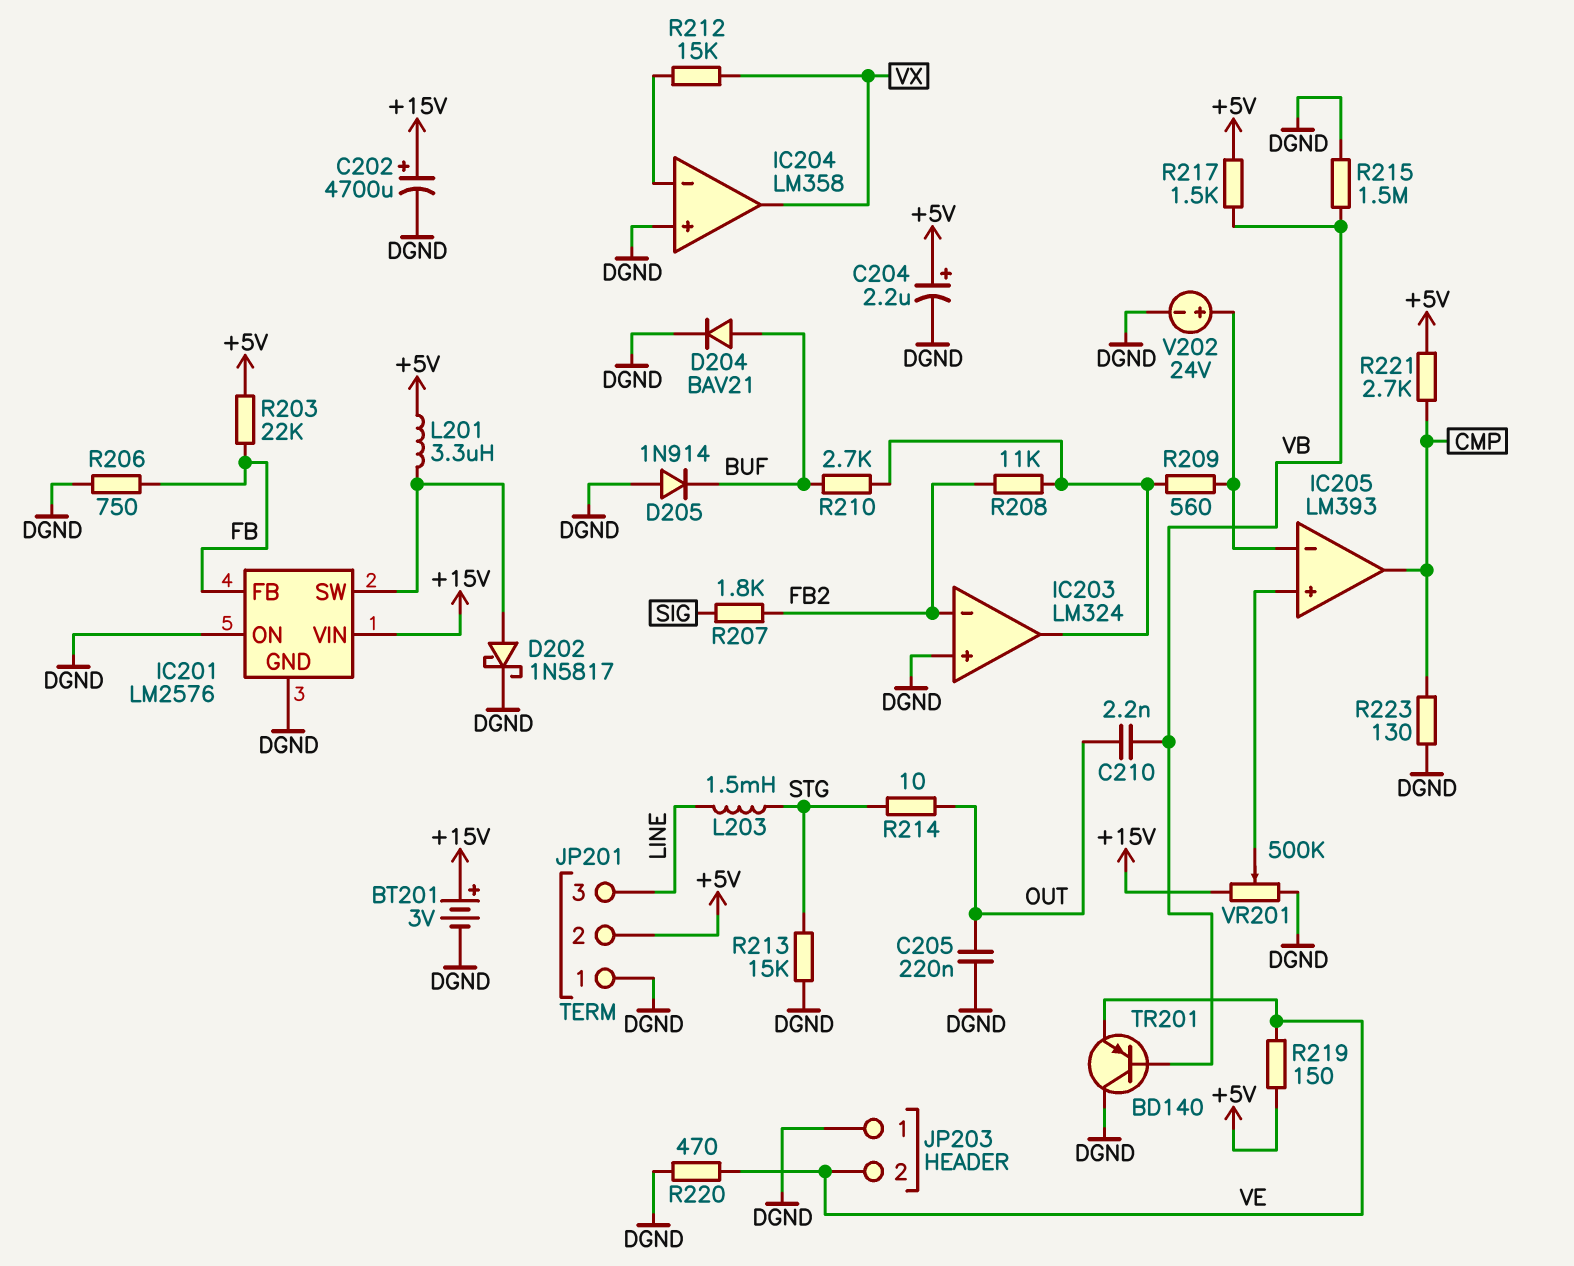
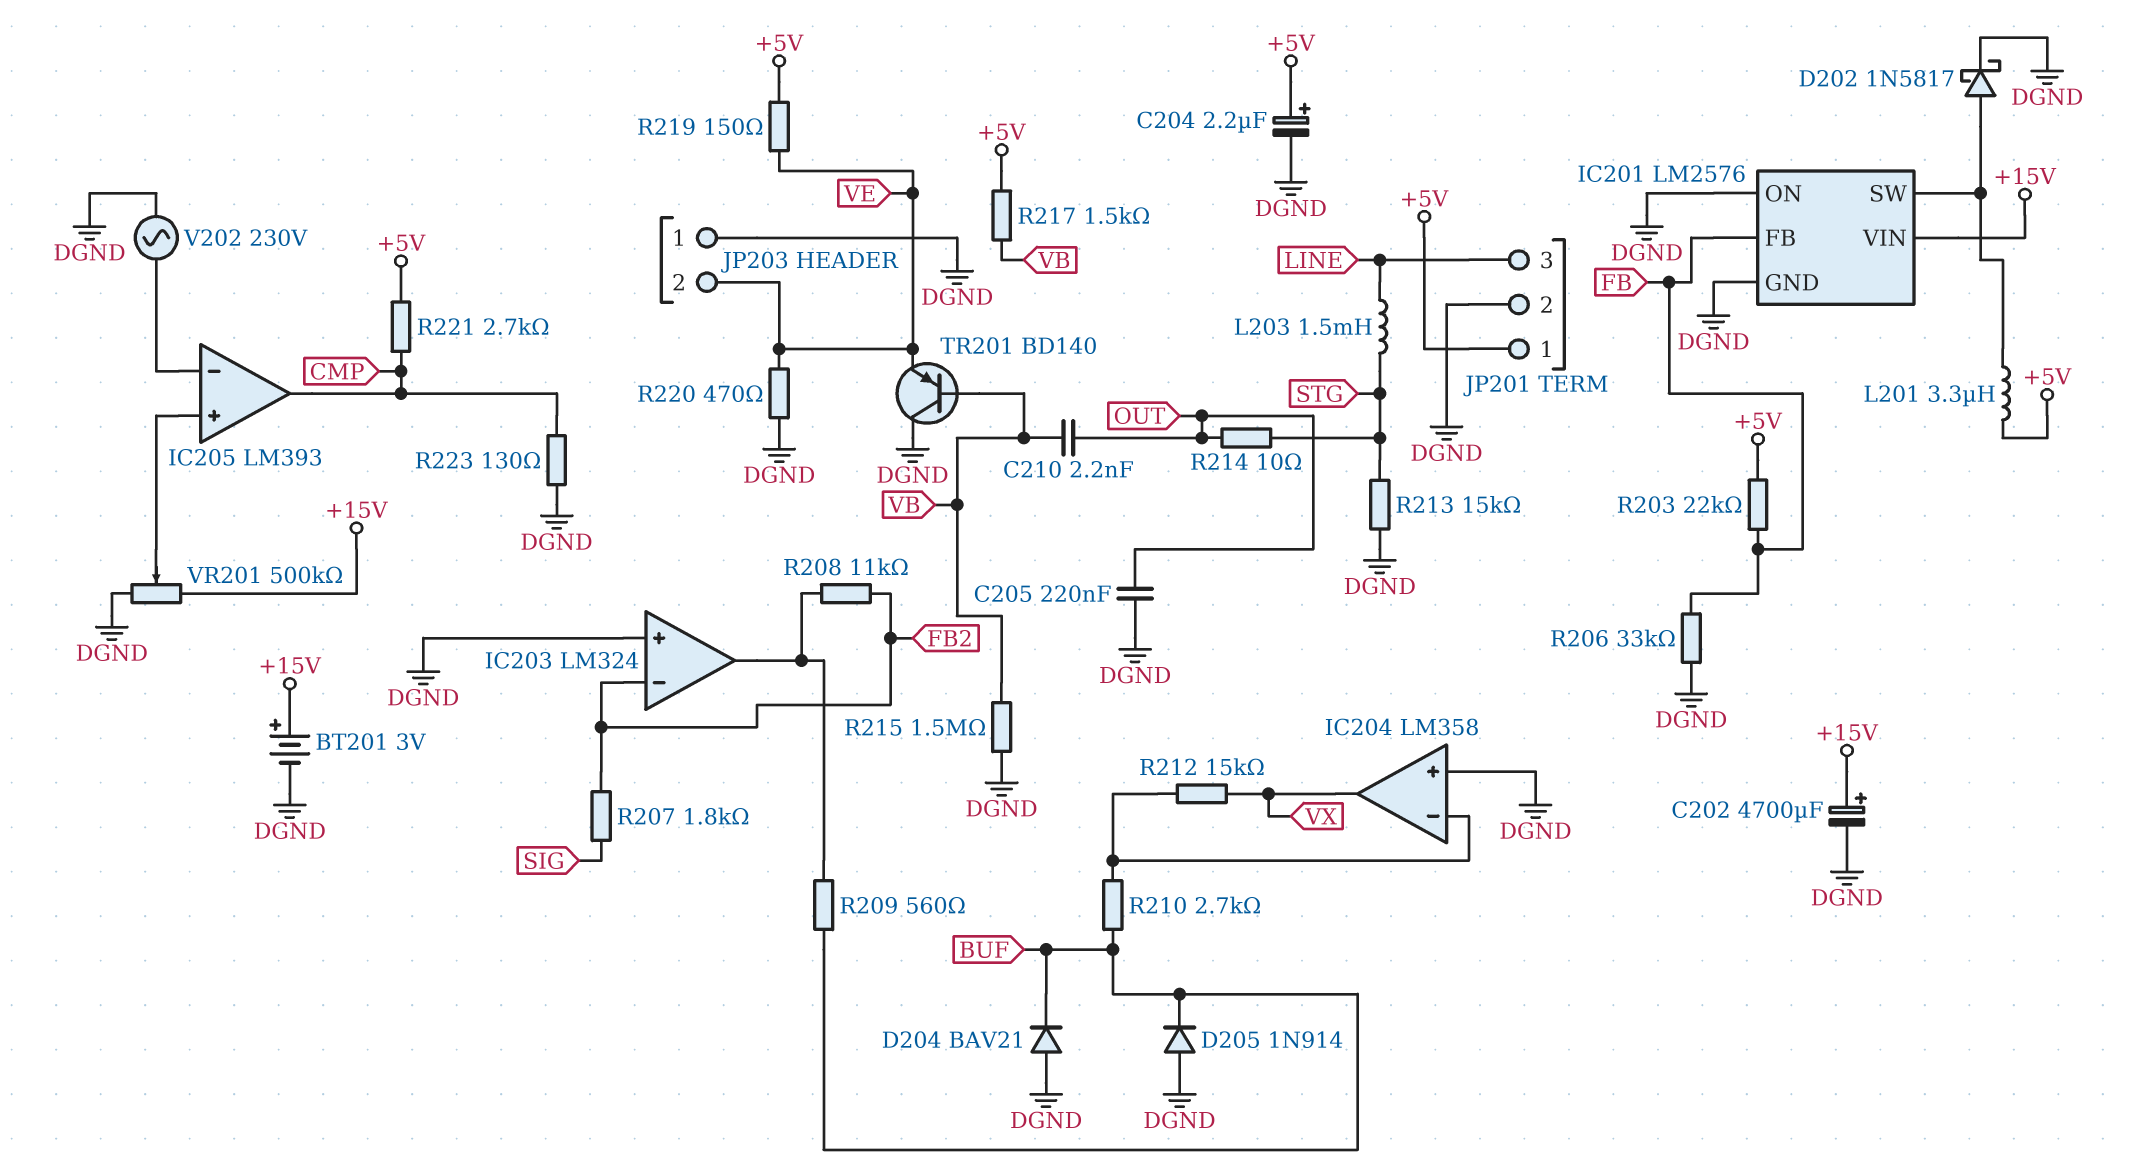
D204: diode BAV21 (A BUF, K DGND) -> diode BAV21 (A DGND, K BUF)
JP201 pin 1: DGND -> +5V
JP201 pin 2: +5V -> DGND
R206: 750 (DGND, FB) -> 33k (DGND, FB)
R209: 560 (IC203/out, IC205/in-) -> 560 (BUF, IC203/out)
R210: 2.7k (BUF, IC203/out) -> 2.7k (BUF, IC204/in-)
V202: 24V (plus IC205/in-, minus DGND) -> AC 230V (DGND, IC205/in-)

